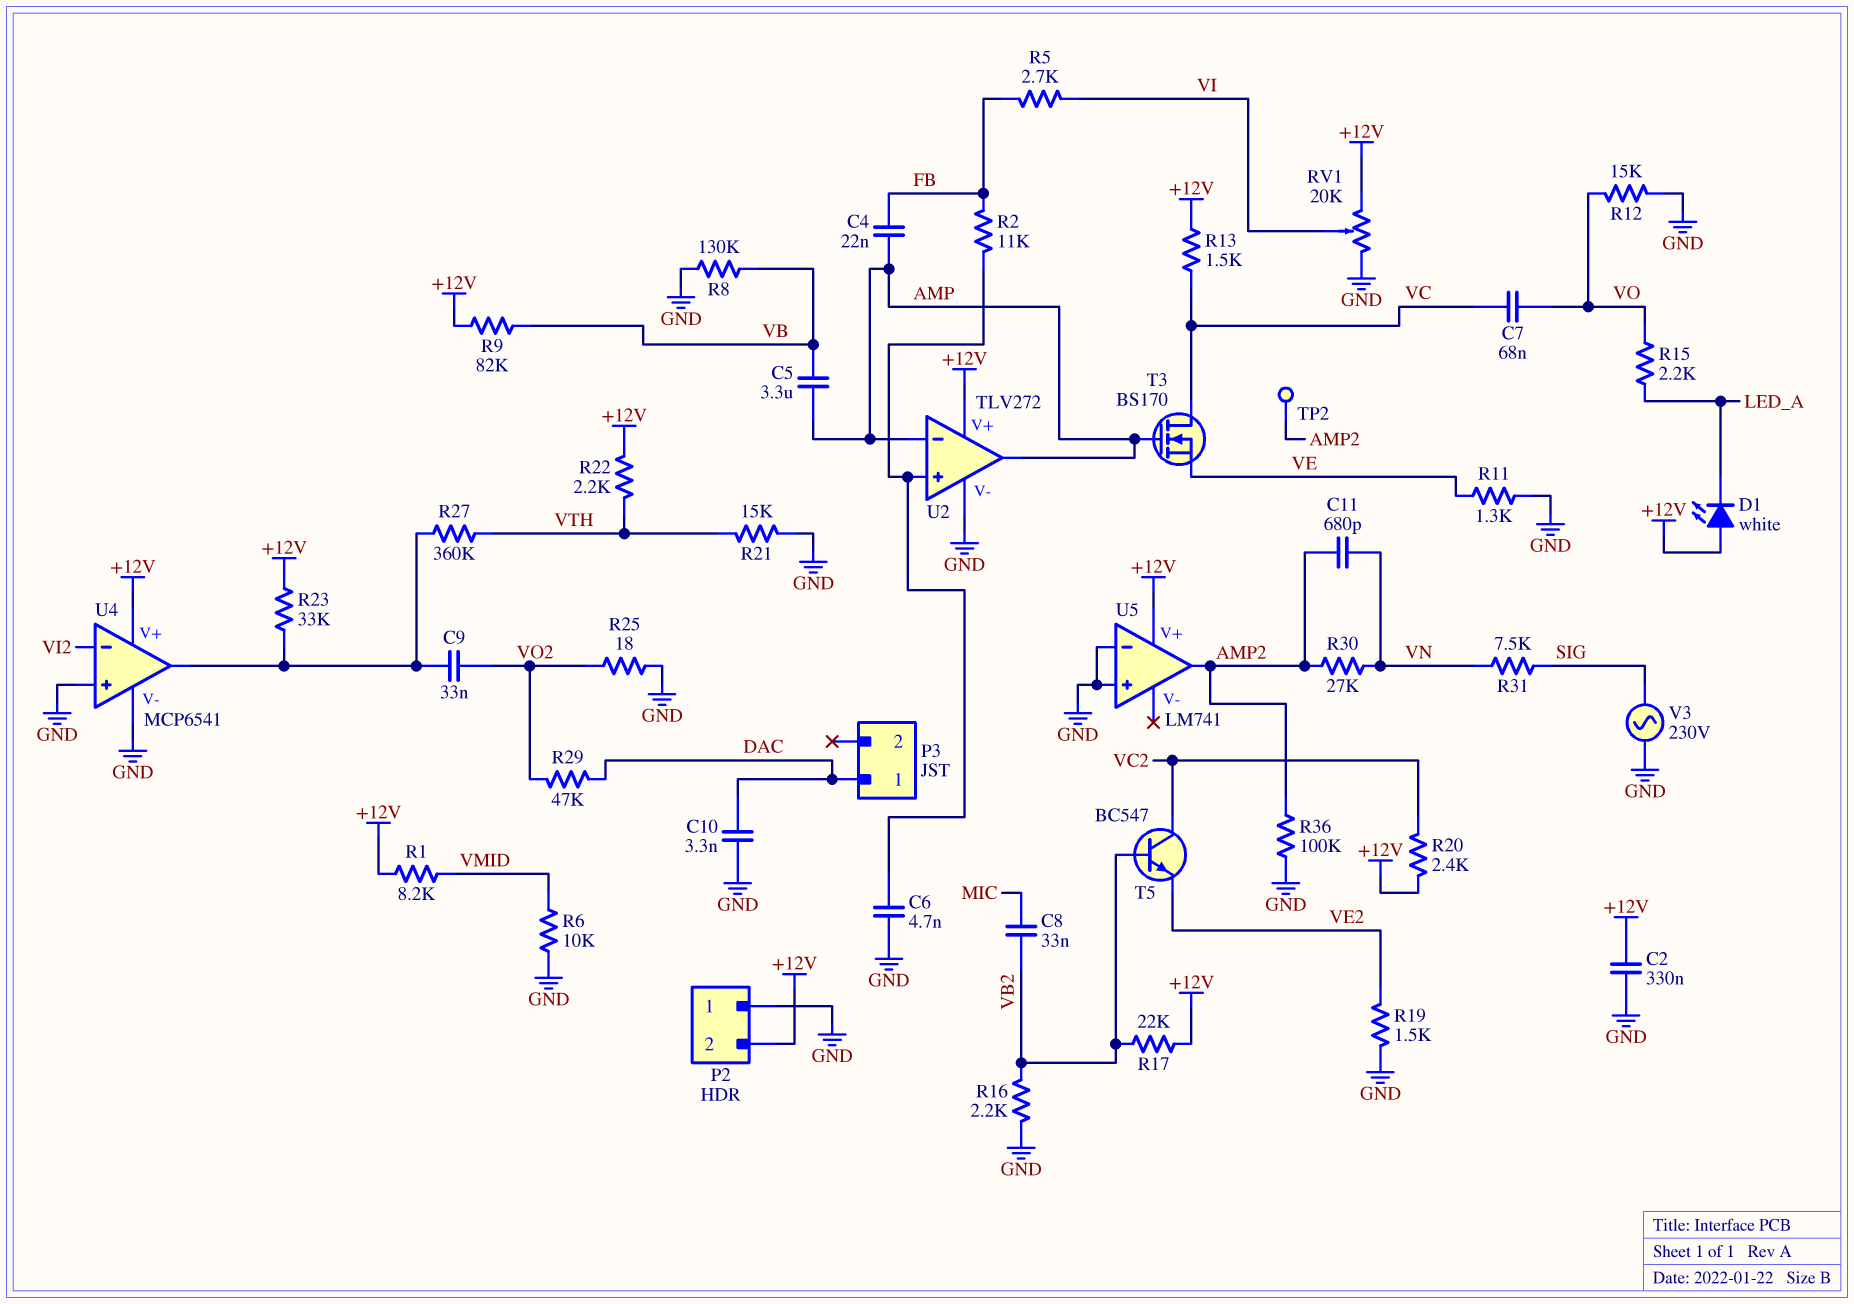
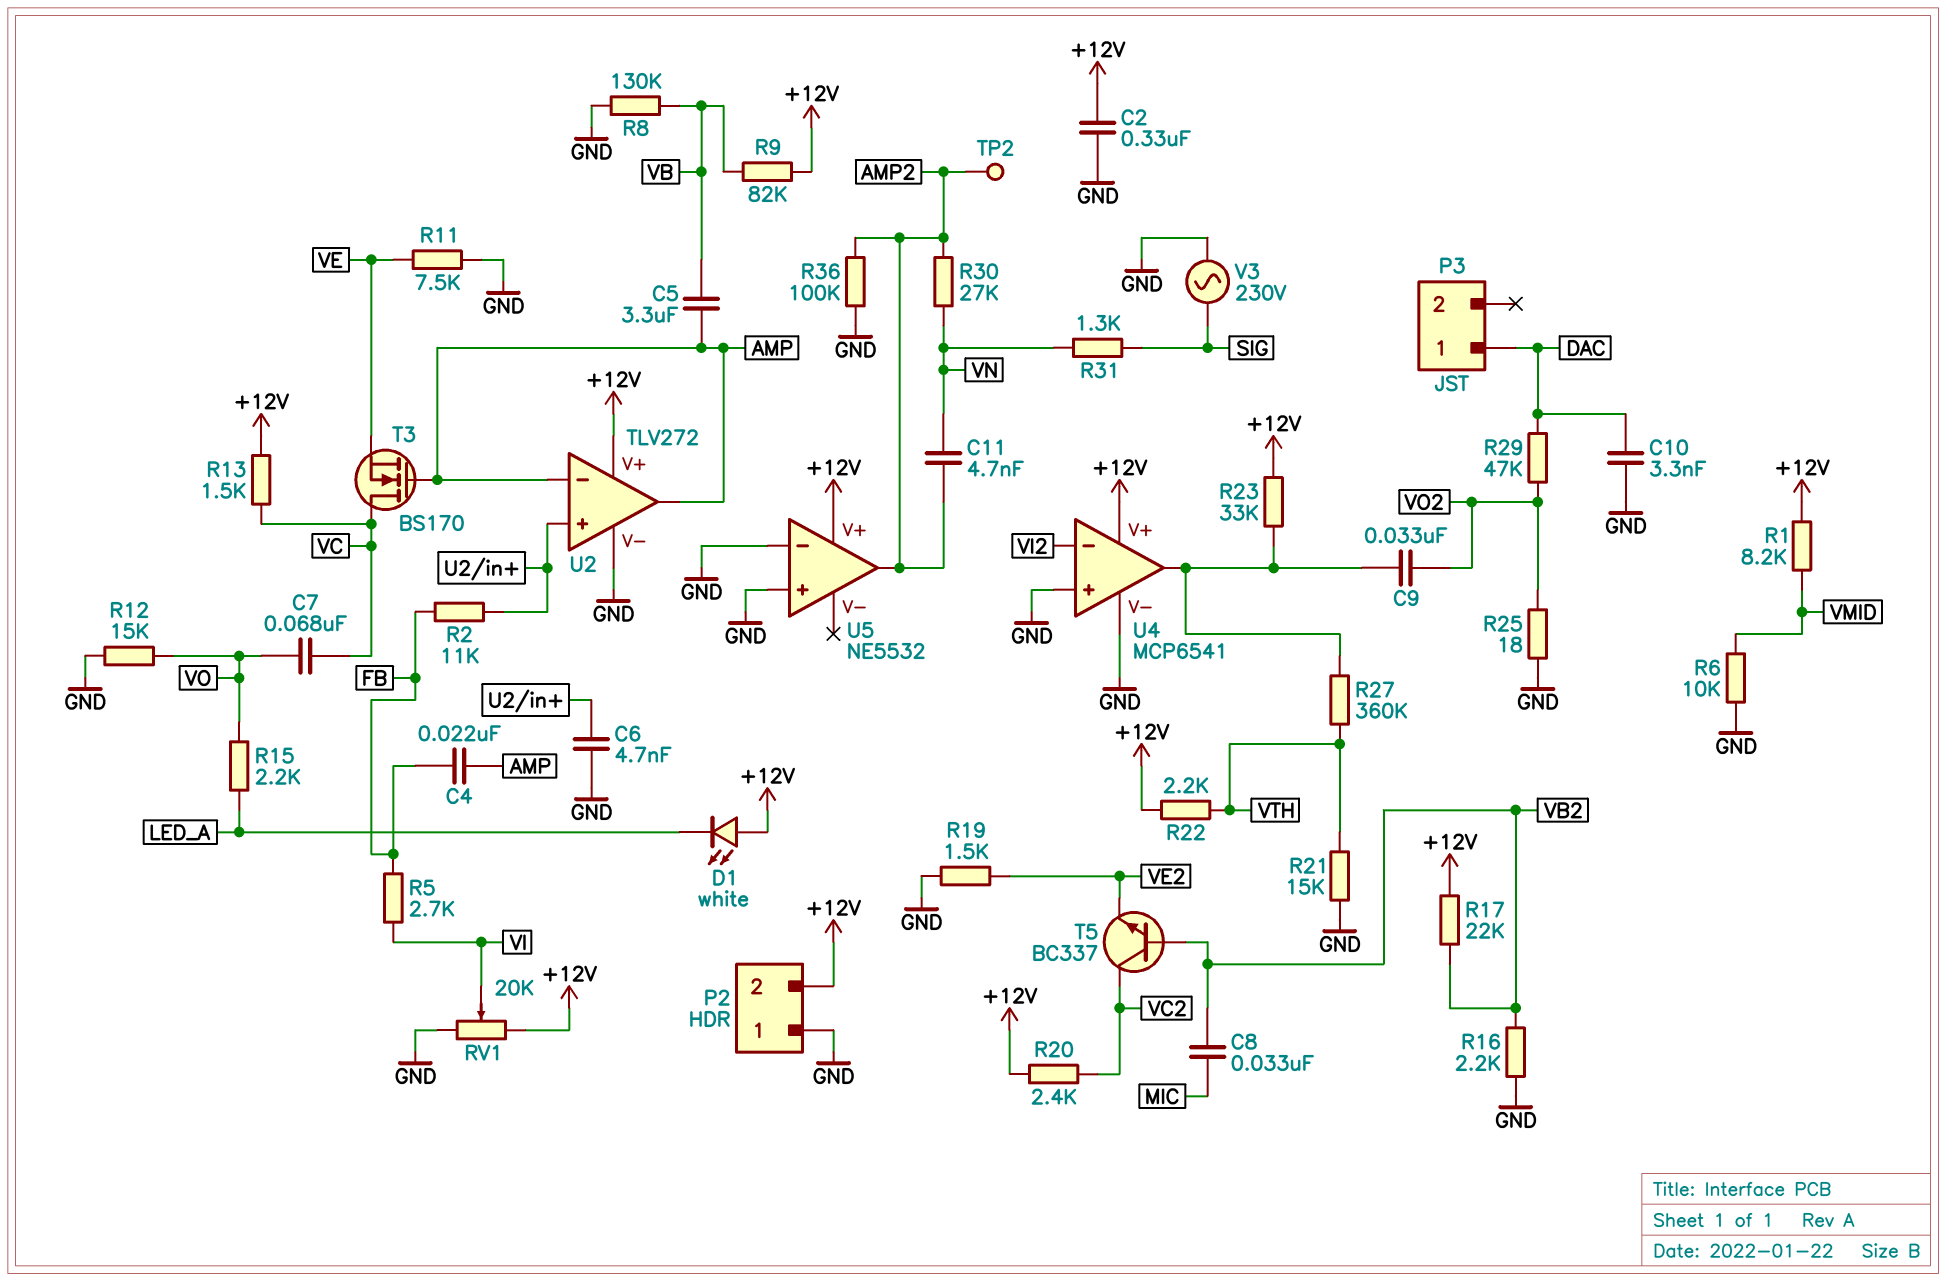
C11: 680pF (AMP2, VN) -> 4.7nF (AMP2, VN)
R11: 1.3k (GND, VE) -> 7.5k (GND, VE)
R31: 7.5k (SIG, VN) -> 1.3k (SIG, VN)
T5: NPN BC547 (B VB2, C VC2, E VE2) -> NPN BC337 (B VB2, C VC2, E VE2)
U5: LM741 -> NE5532

